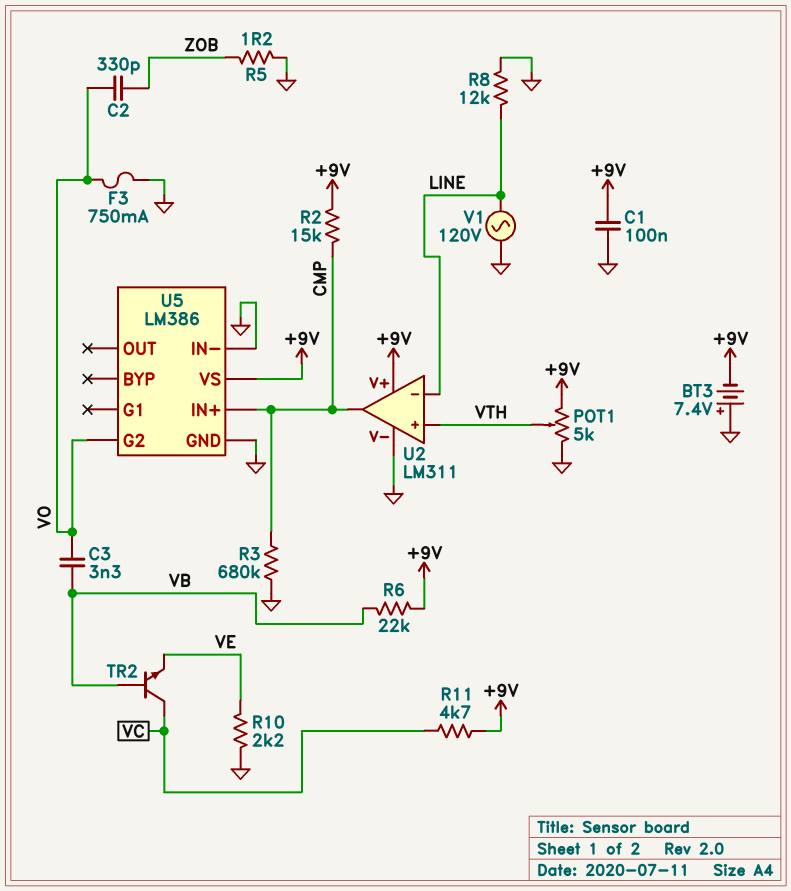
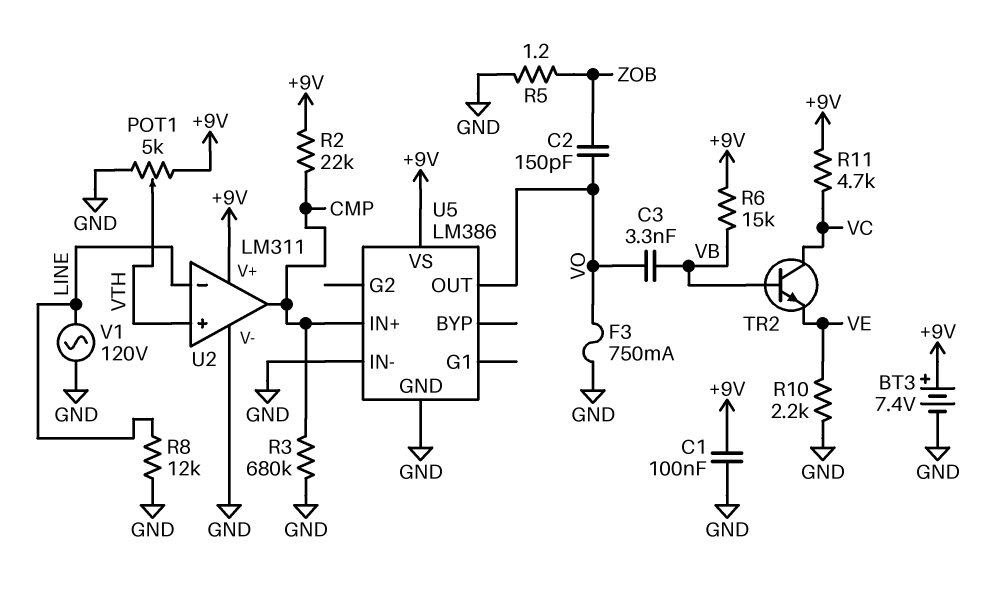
BT3: 7.4V (plus GND, minus +9V) -> 7.4V (plus +9V, minus GND)
C2: 330pF (VO, ZOB) -> 150pF (VO, ZOB)
R2: 15k (+9V, CMP) -> 22k (+9V, CMP)
R6: 22k (+9V, VB) -> 15k (+9V, VB)
U5 pin G2: VO -> none
U5 pin OUT: none -> VO

